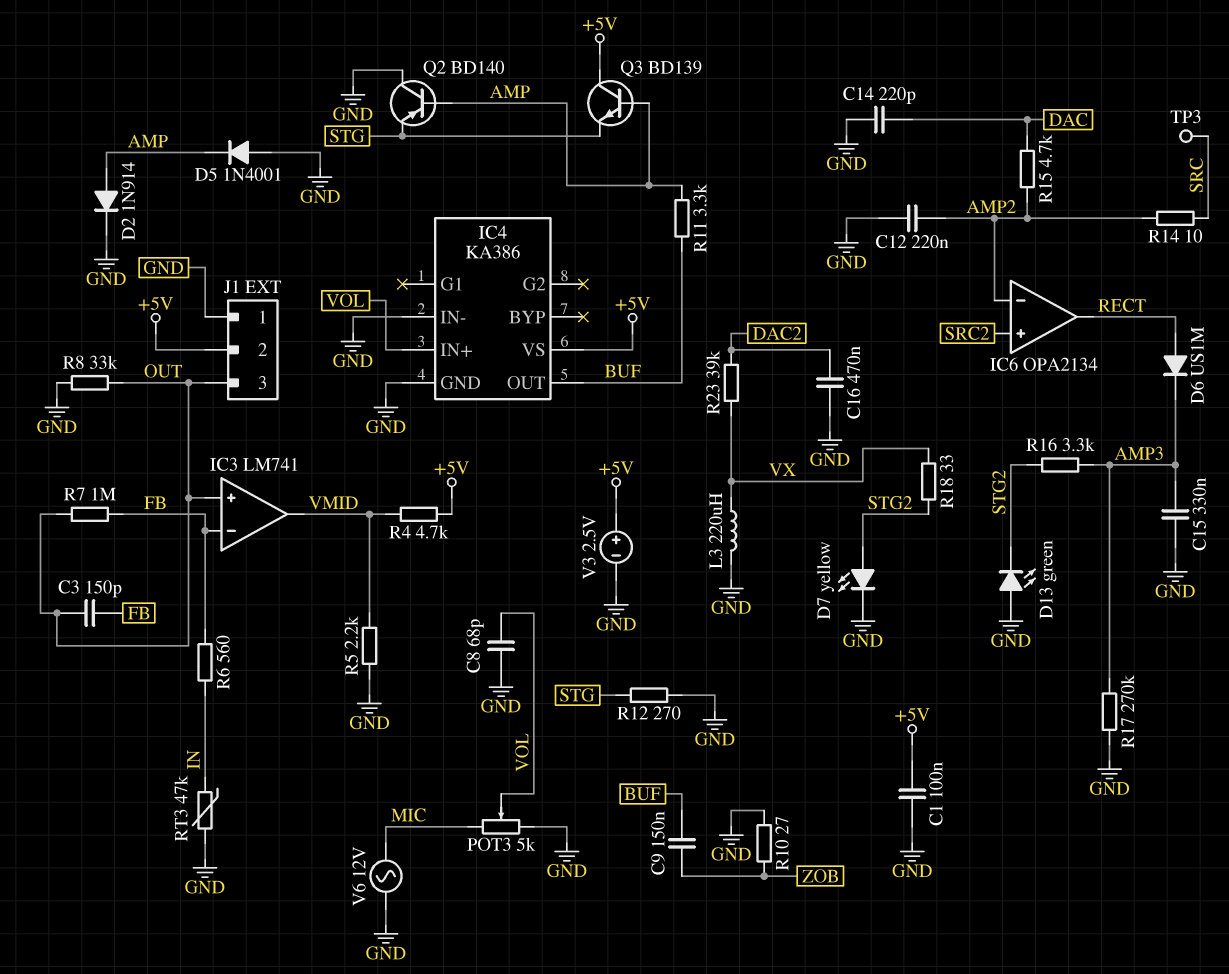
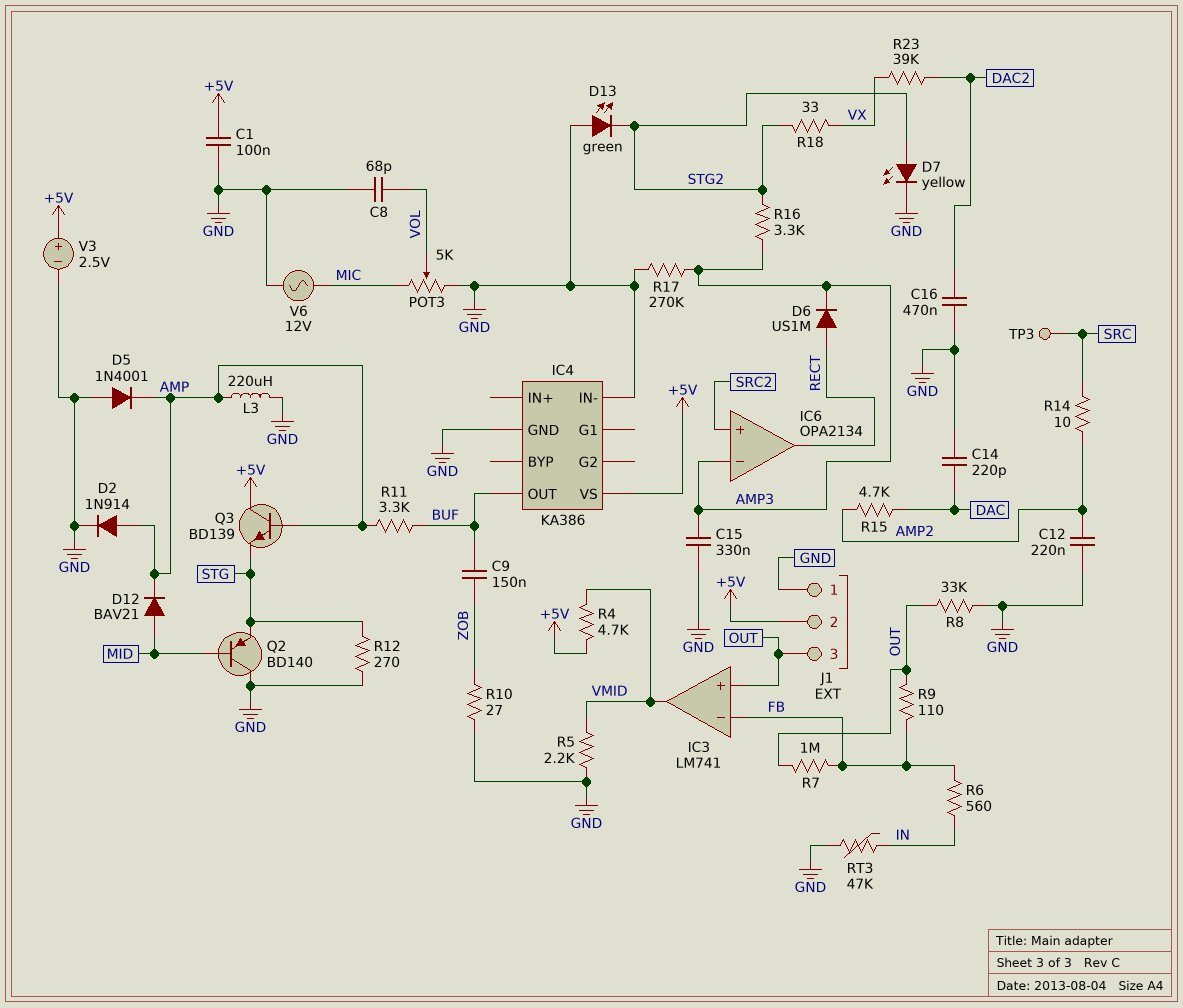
C3: 150pF (FB, OUT) -> none
D12: none -> diode BAV21 (A MID, K AMP)
IC4 pin IN+: VOL -> none
IC6 pin in-: AMP2 -> AMP3
L3: 220uH (GND, VX) -> 220uH (AMP, GND)
Q2: PNP BD140 (B AMP, C GND, E STG) -> PNP BD140 (B MID, C GND, E STG)
R9: none -> 110 (FB, OUT)

